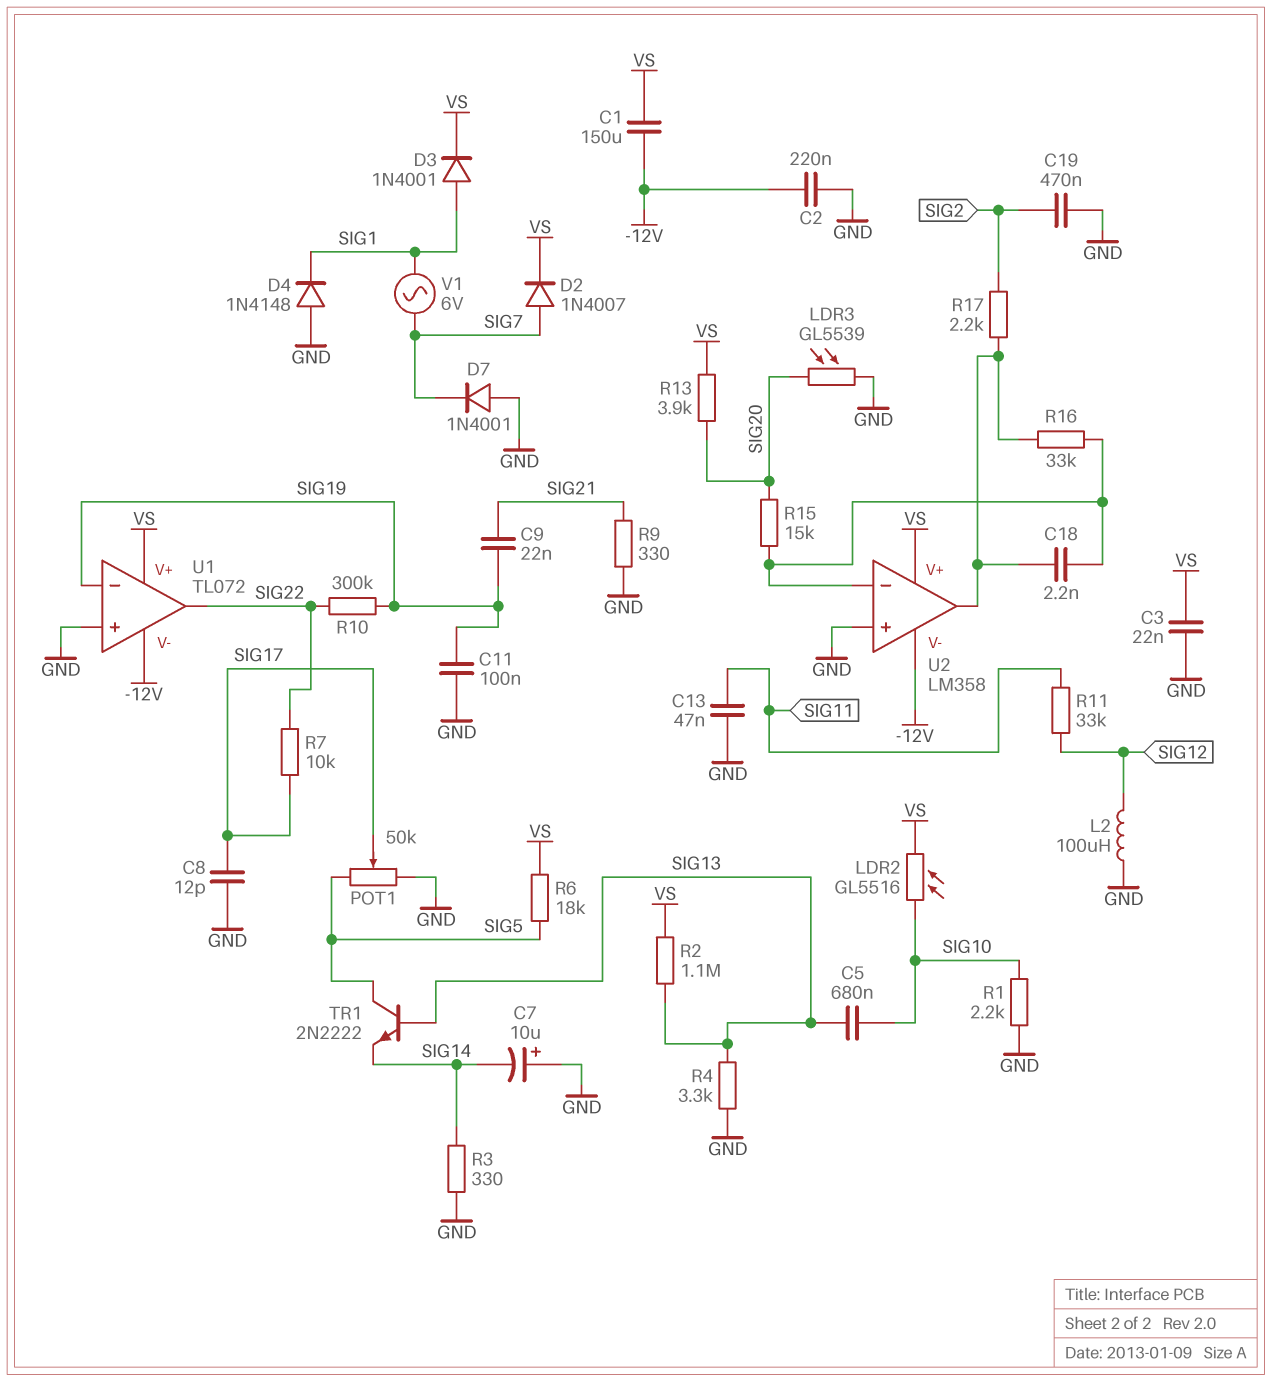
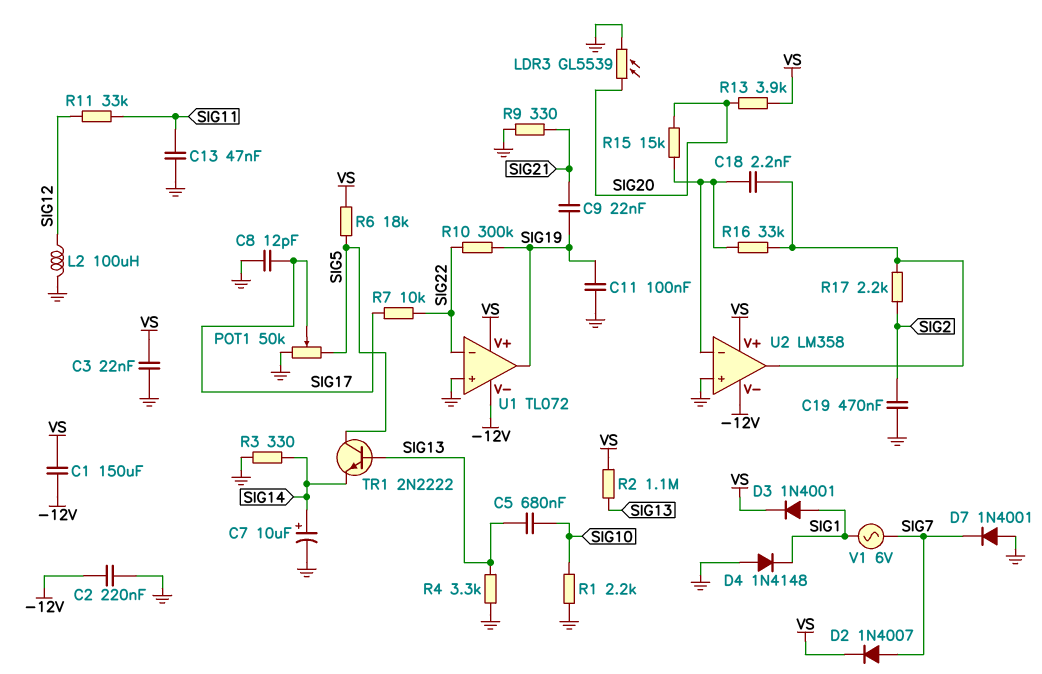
C7: 10uF (plus GND, minus SIG14) -> 10uF (plus SIG14, minus GND)
LDR2: GL5516 (SIG10, VS) -> none
U1 pin in-: SIG19 -> SIG22
U1 pin out: SIG22 -> SIG19

